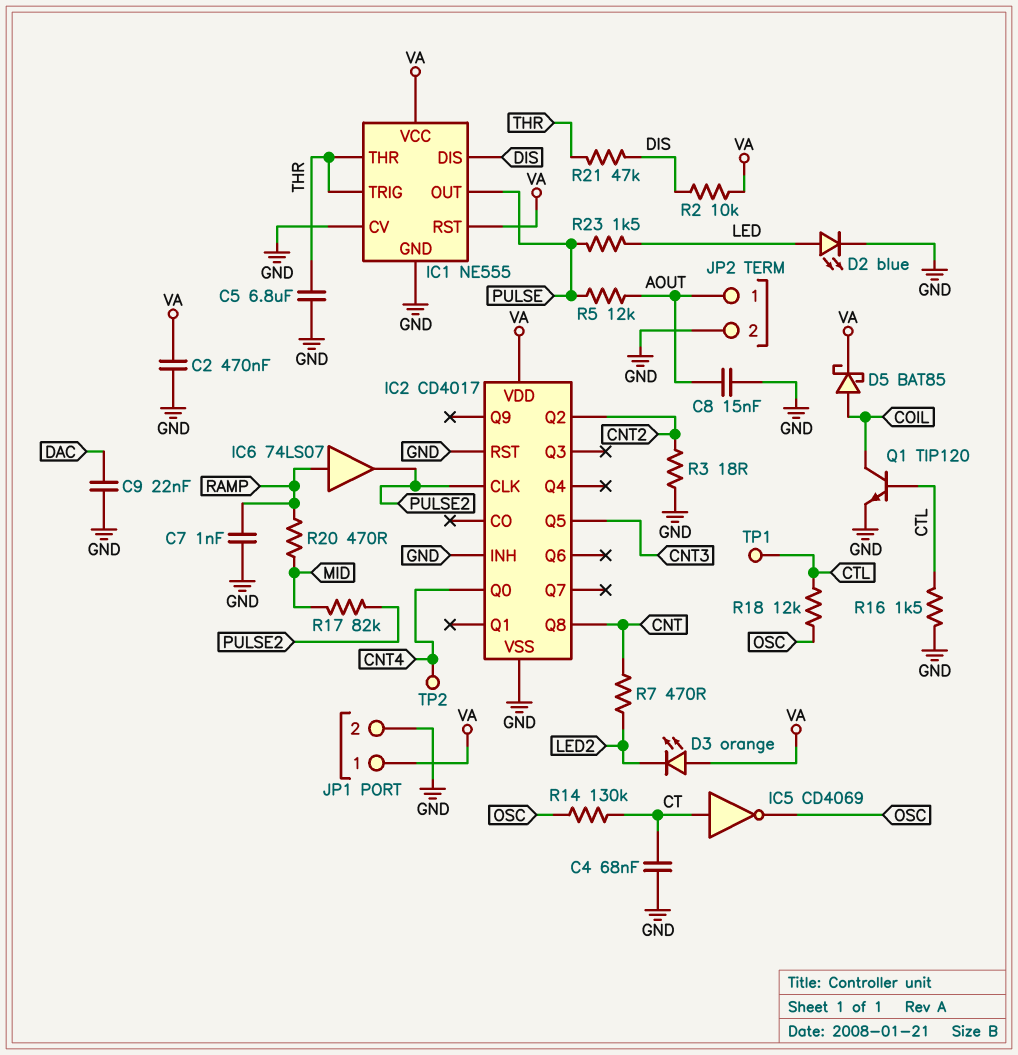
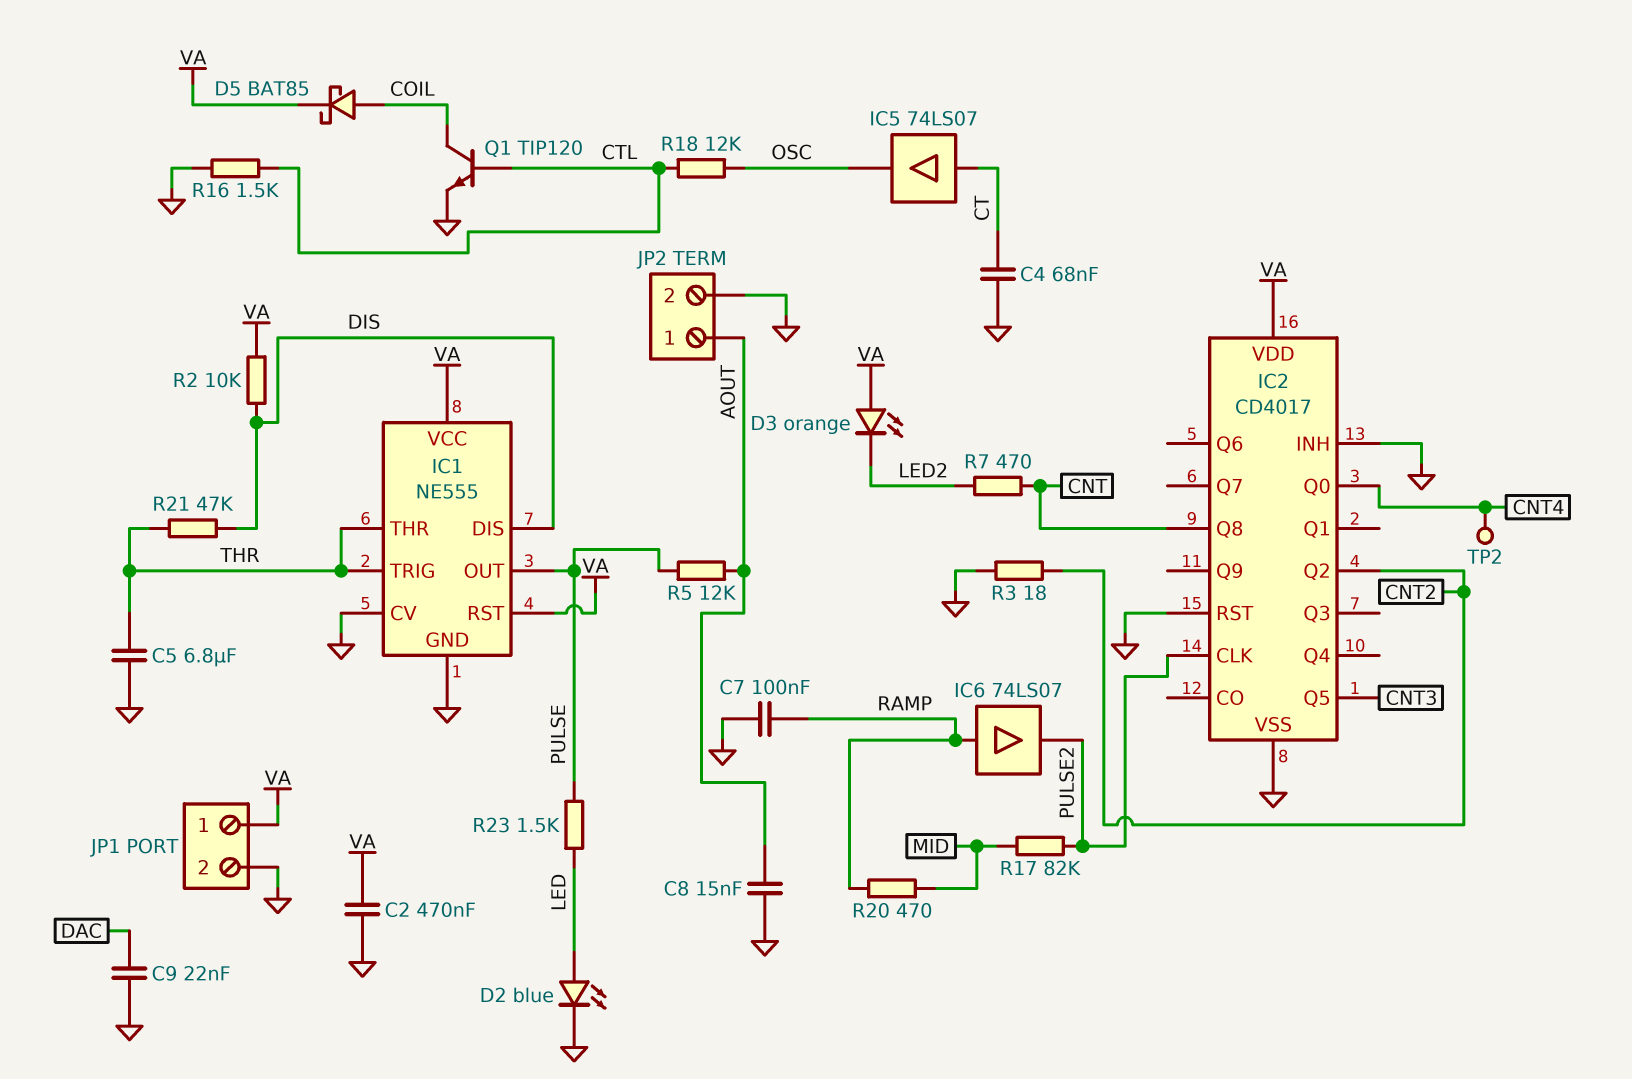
C7: 1nF (GND, RAMP) -> 100nF (GND, RAMP)
IC5: NOT CD4069 (in CT, out OSC) -> buffer 74LS07 (in CT, out OSC)
R14: 130k (CT, OSC) -> none
TP1: test point (CTL) -> none

